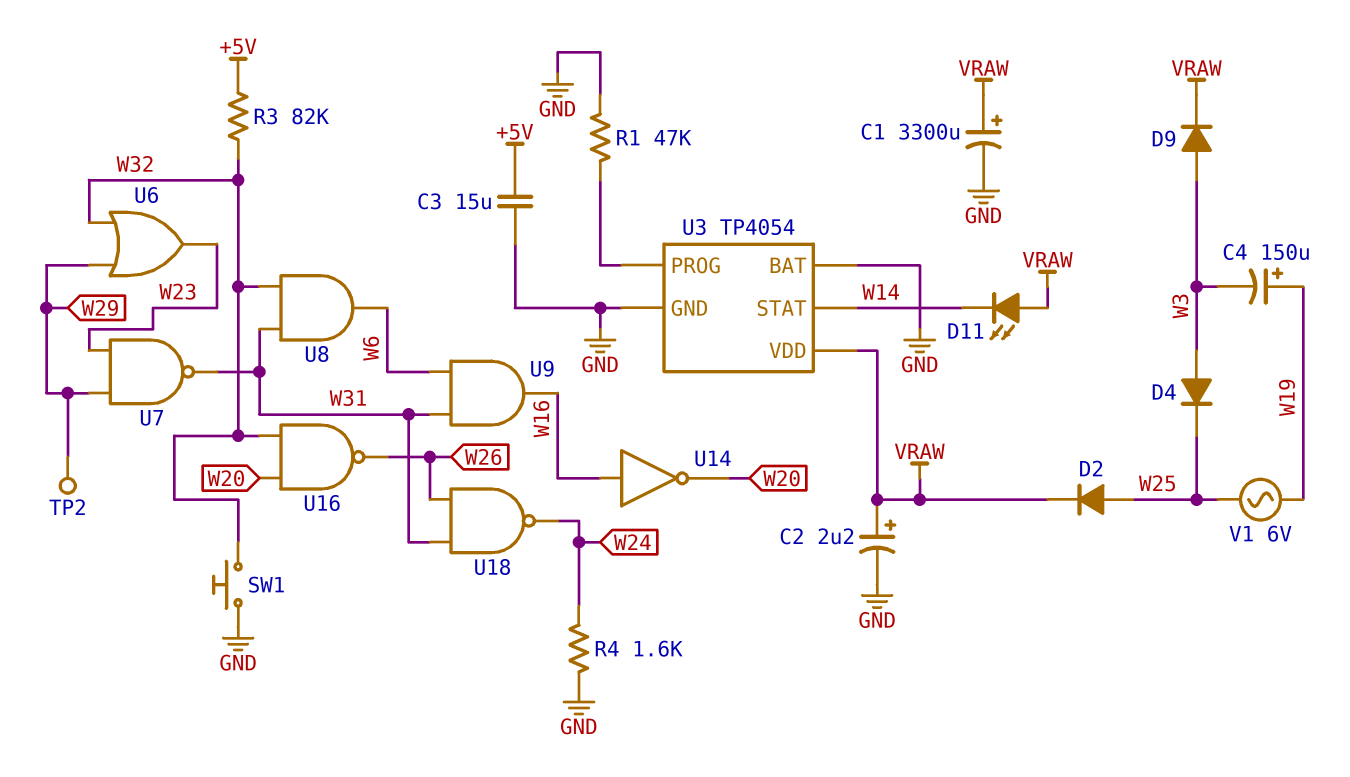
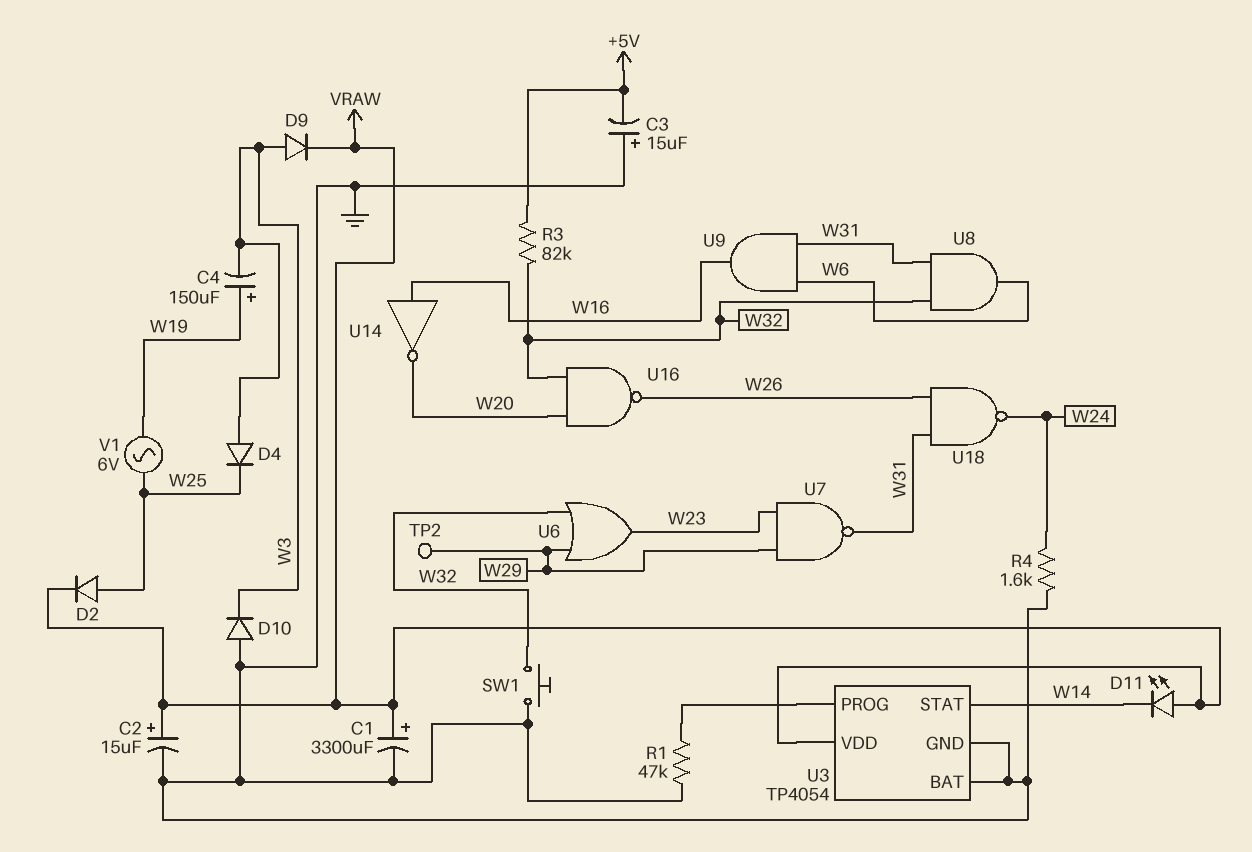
C2: 2.2uF (plus VRAW, minus GND) -> 15uF (plus VRAW, minus GND)
C3: 15uF (+5V, GND) -> 15uF (plus GND, minus +5V)
D10: none -> diode (A GND, K W3)

